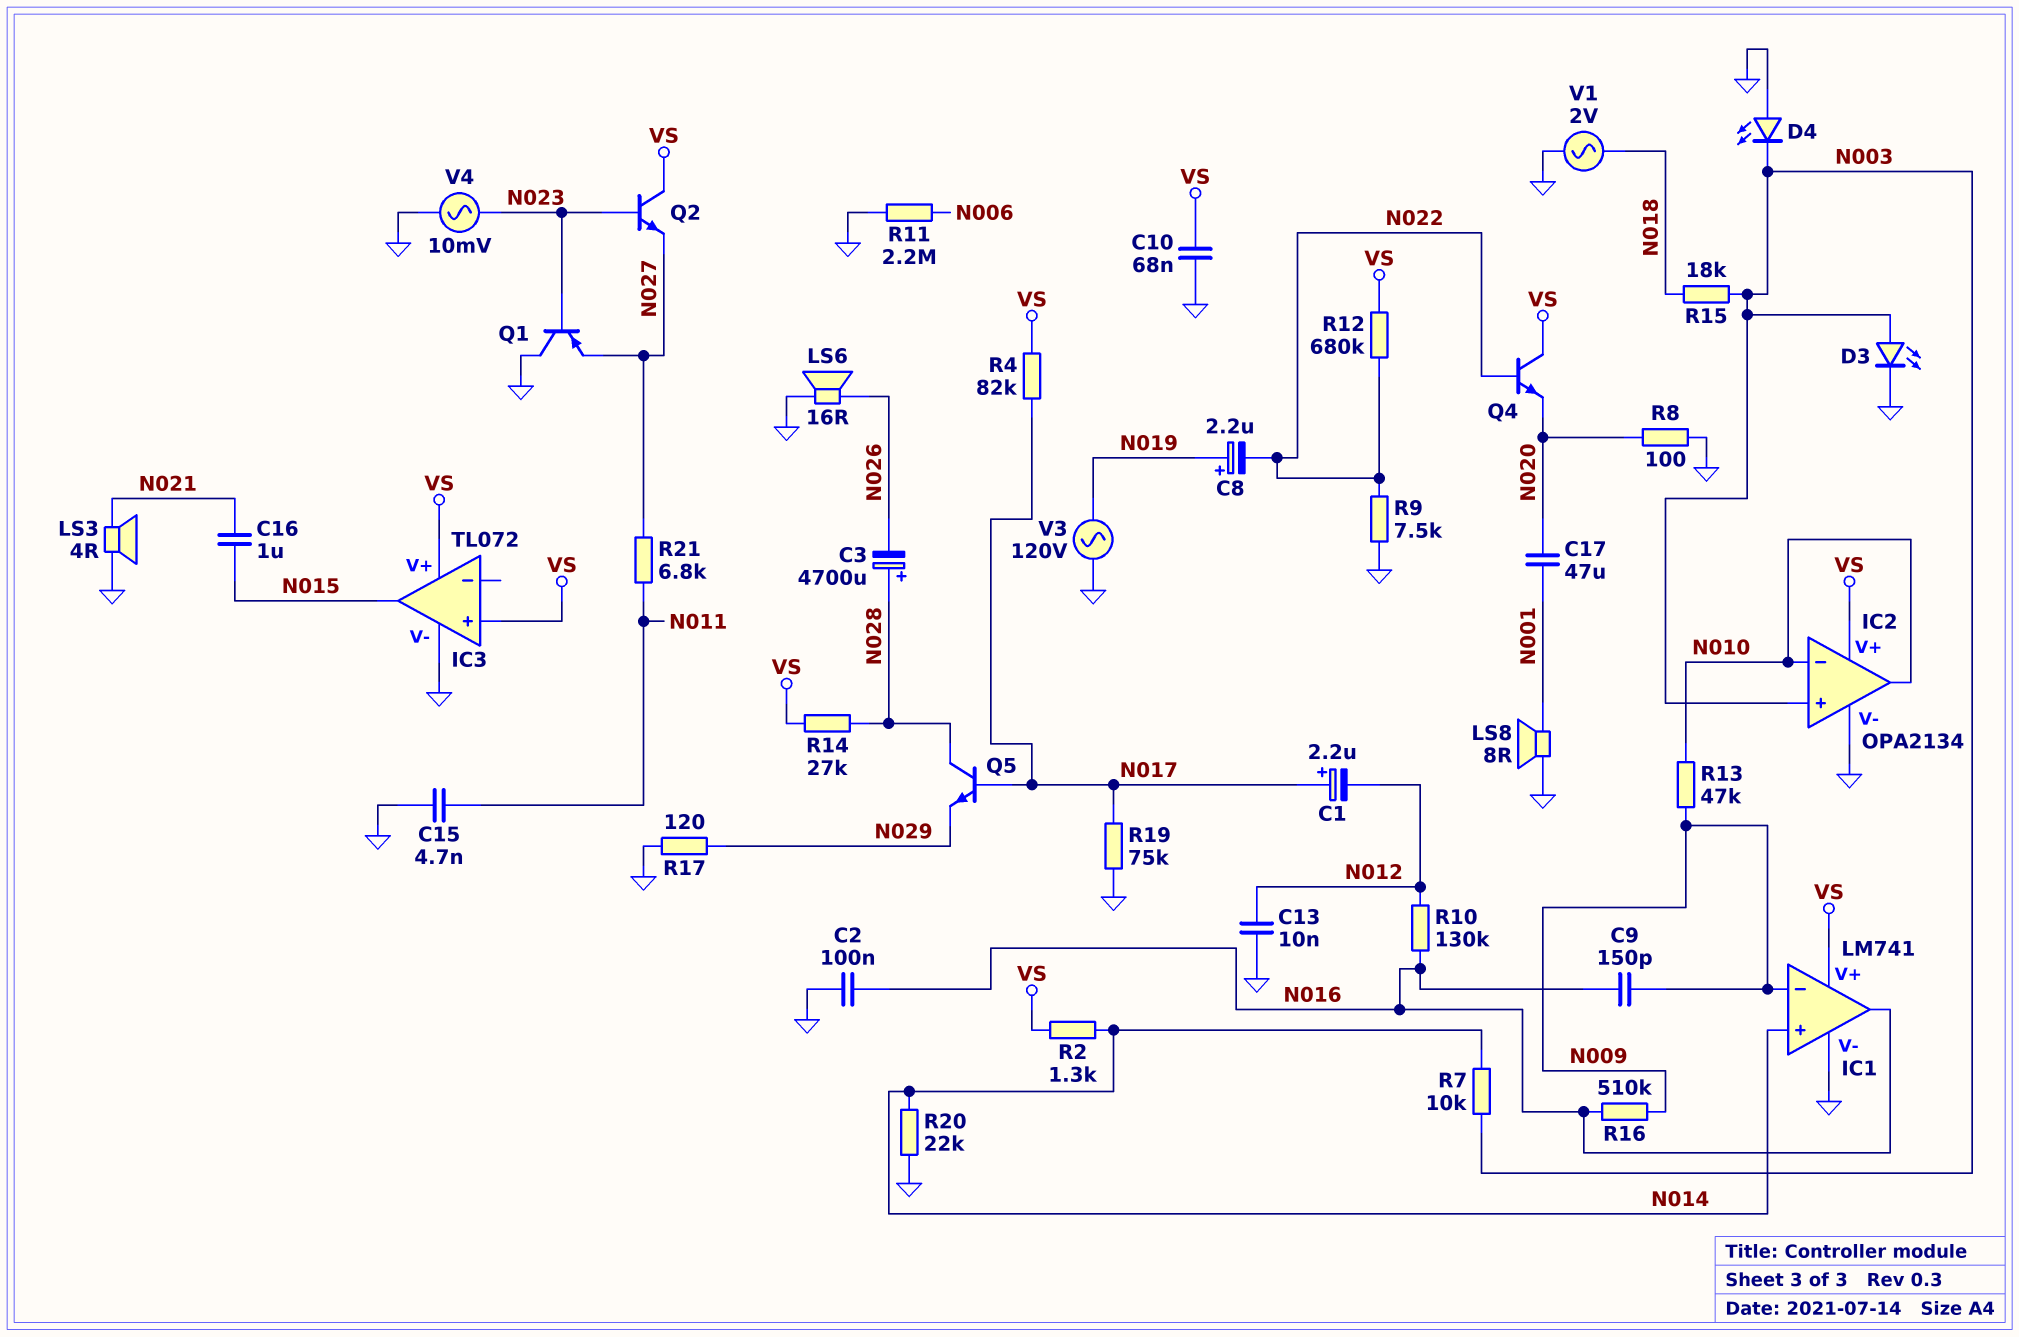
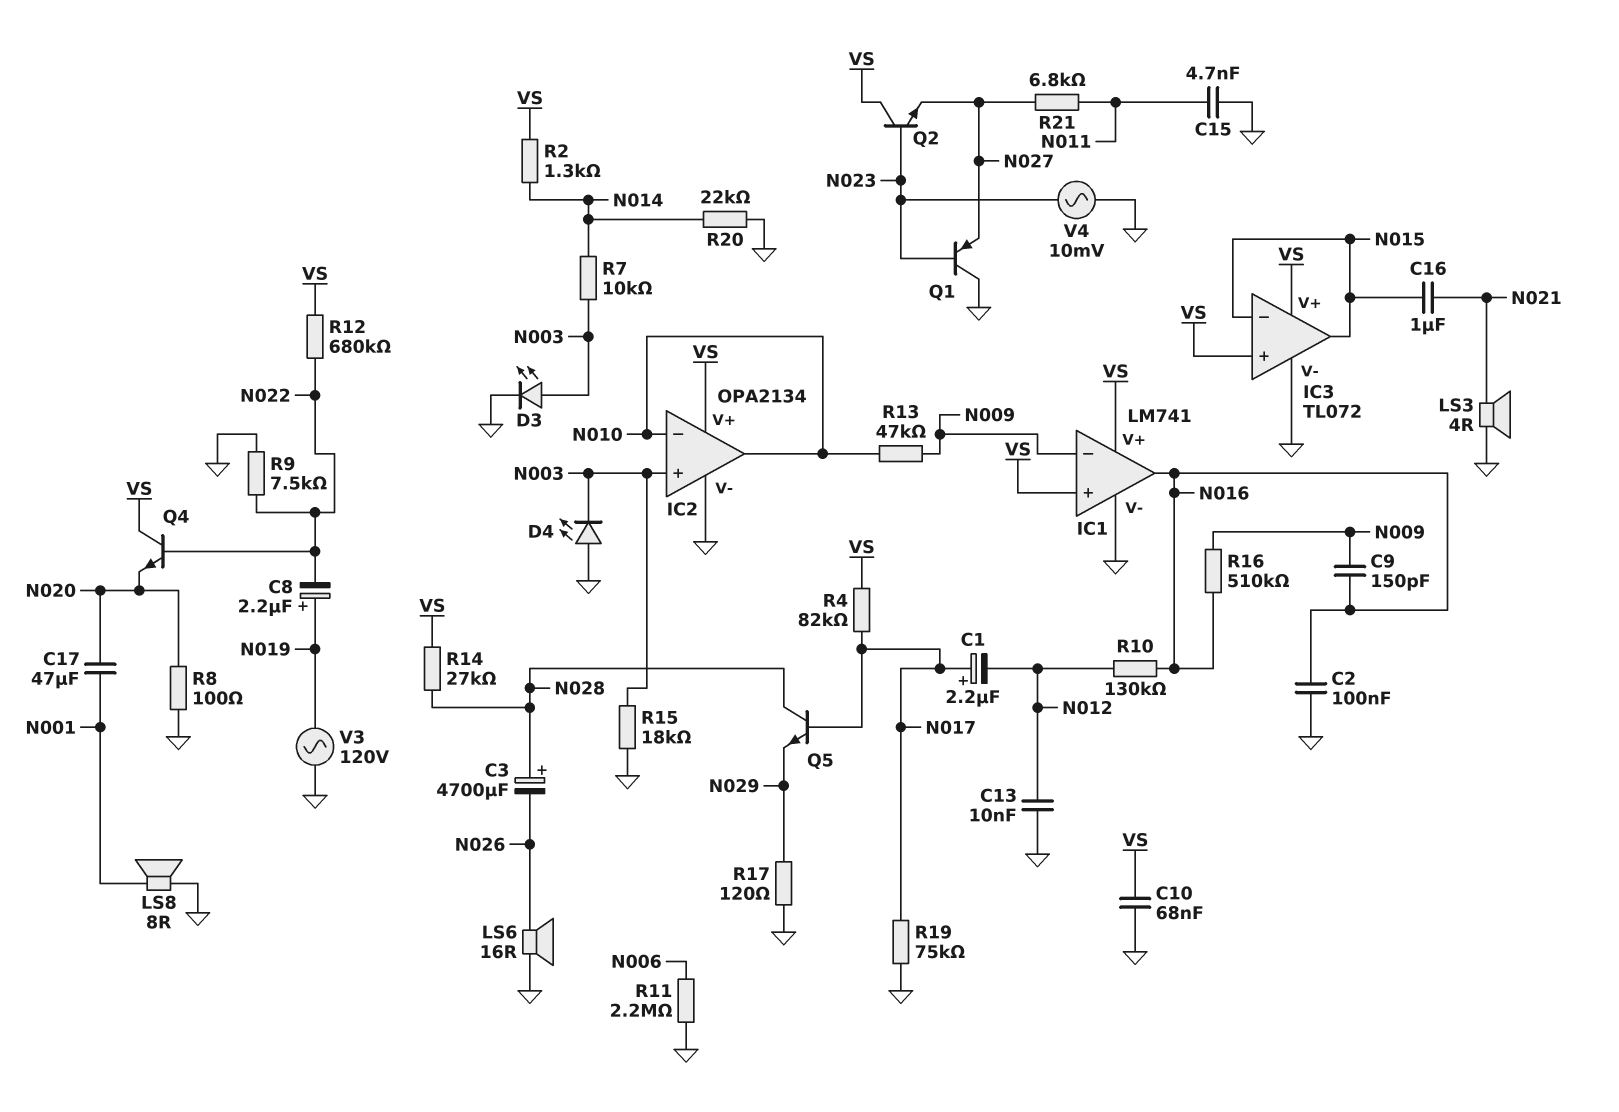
IC1 pin in+: N014 -> VS
IC3 pin in-: none -> N015
R15: 18k (N003, N018) -> 18k (GND, N003)
V1: AC 2V (GND, N018) -> none

